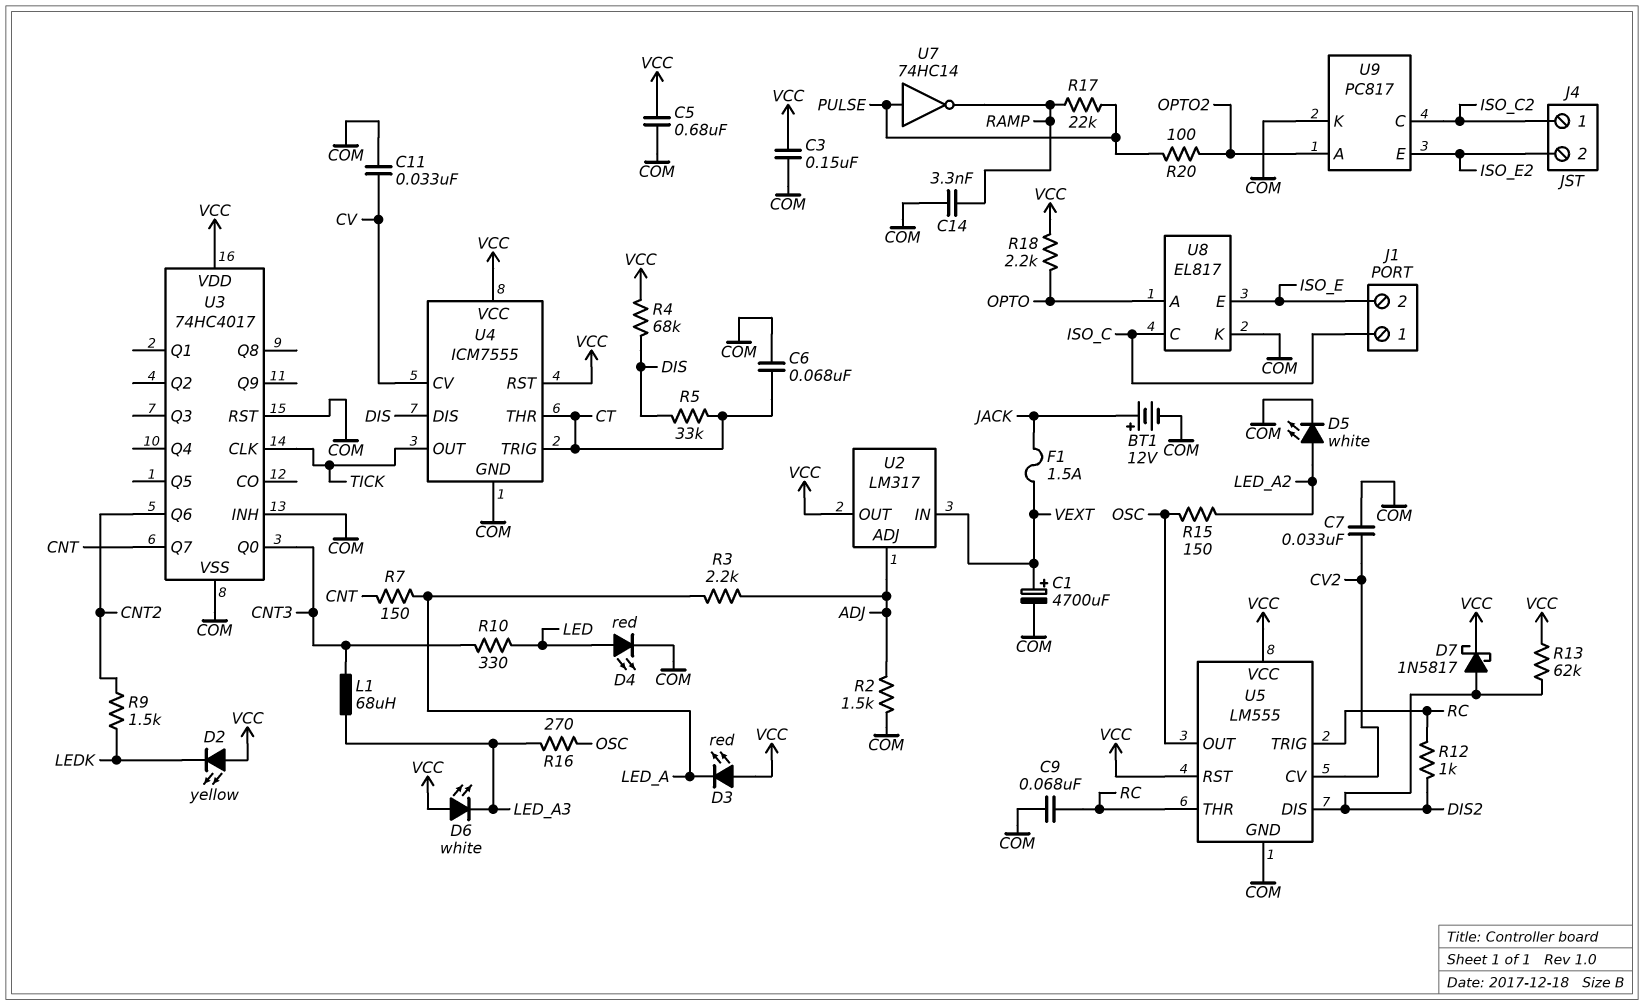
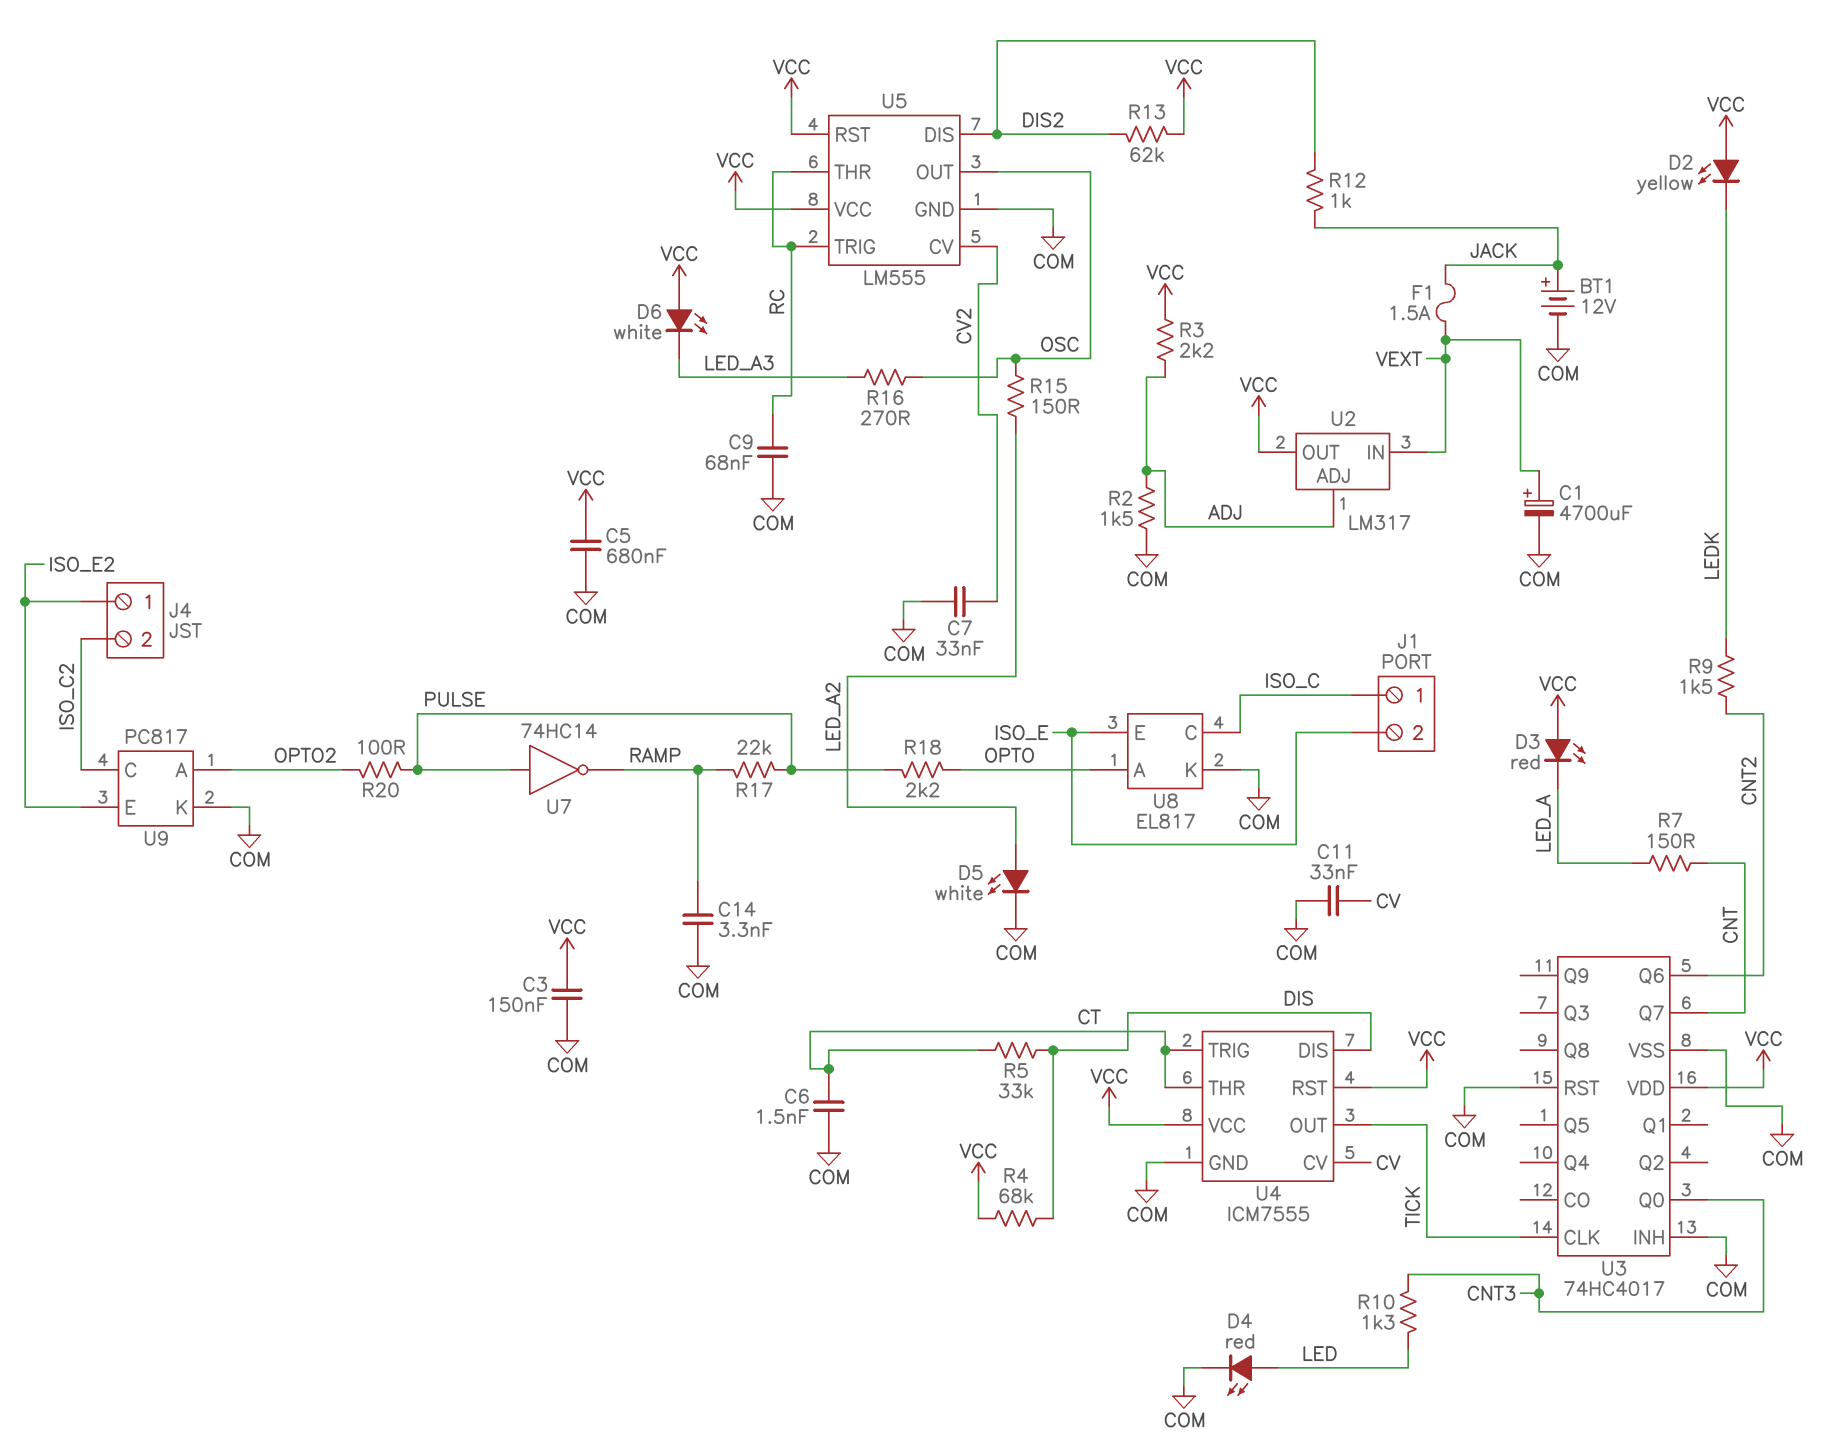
C6: 68nF (COM, CT) -> 1.5nF (COM, CT)
D7: schottky 1N5817 (A DIS2, K VCC) -> none
J4 pin 1: ISO_C2 -> ISO_E2
J4 pin 2: ISO_E2 -> ISO_C2
L1: 68uH (CNT3, LED_A3) -> none
R3: 2.2k (ADJ, LED_A) -> 2.2k (ADJ, VCC)
R10: 330 (CNT3, LED) -> 1.3k (CNT3, LED)
R12: 1k (DIS2, RC) -> 1k (DIS2, JACK)
R18: 2.2k (OPTO, VCC) -> 2.2k (OPTO, PULSE)

